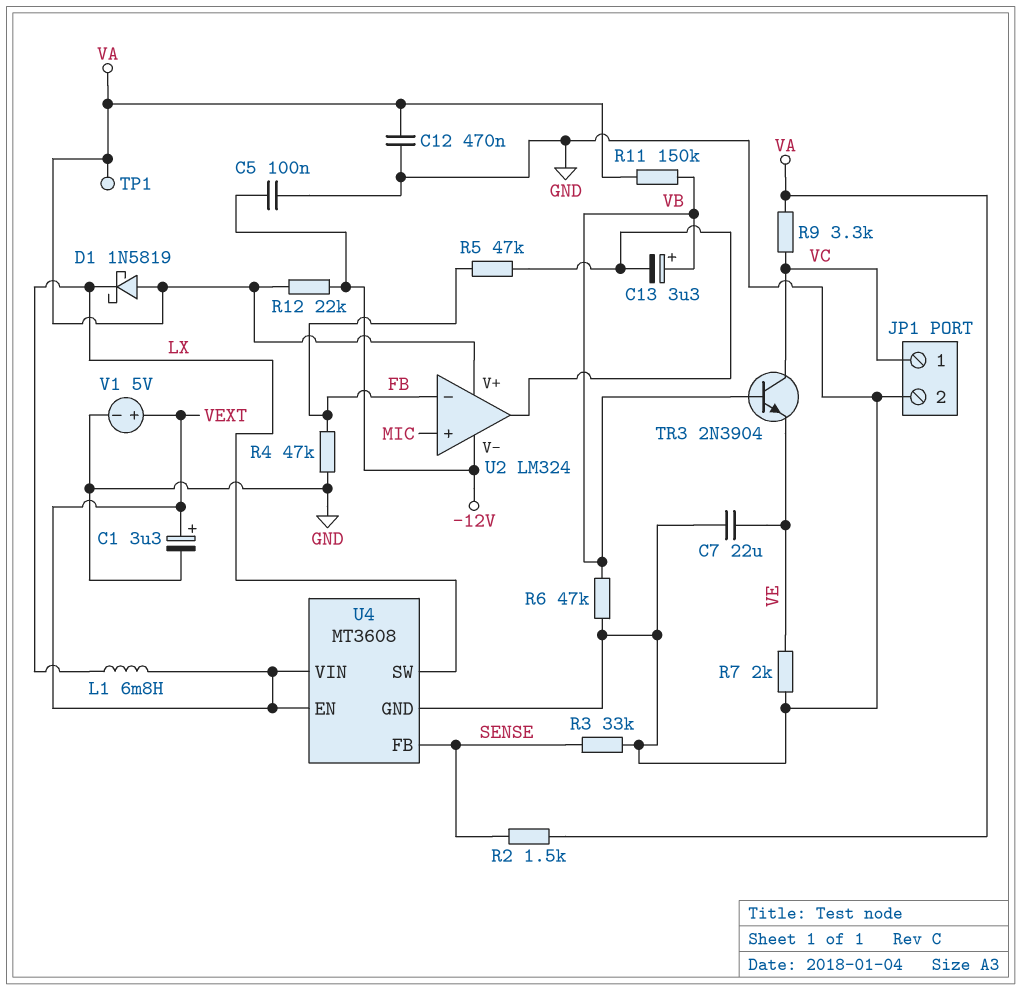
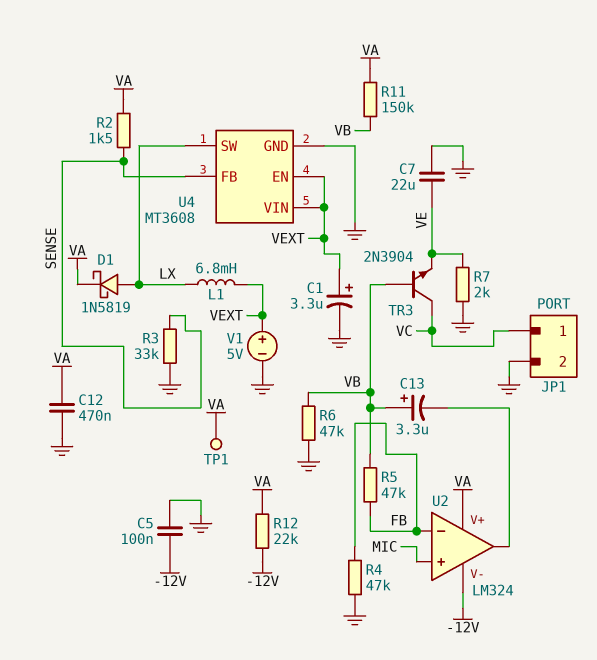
D1: schottky 1N5819 (A VA, K LX) -> schottky 1N5819 (A LX, K VA)
R5: 47k (FB, U2/out) -> 47k (FB, VB)
R9: 3.3k (VA, VC) -> none

